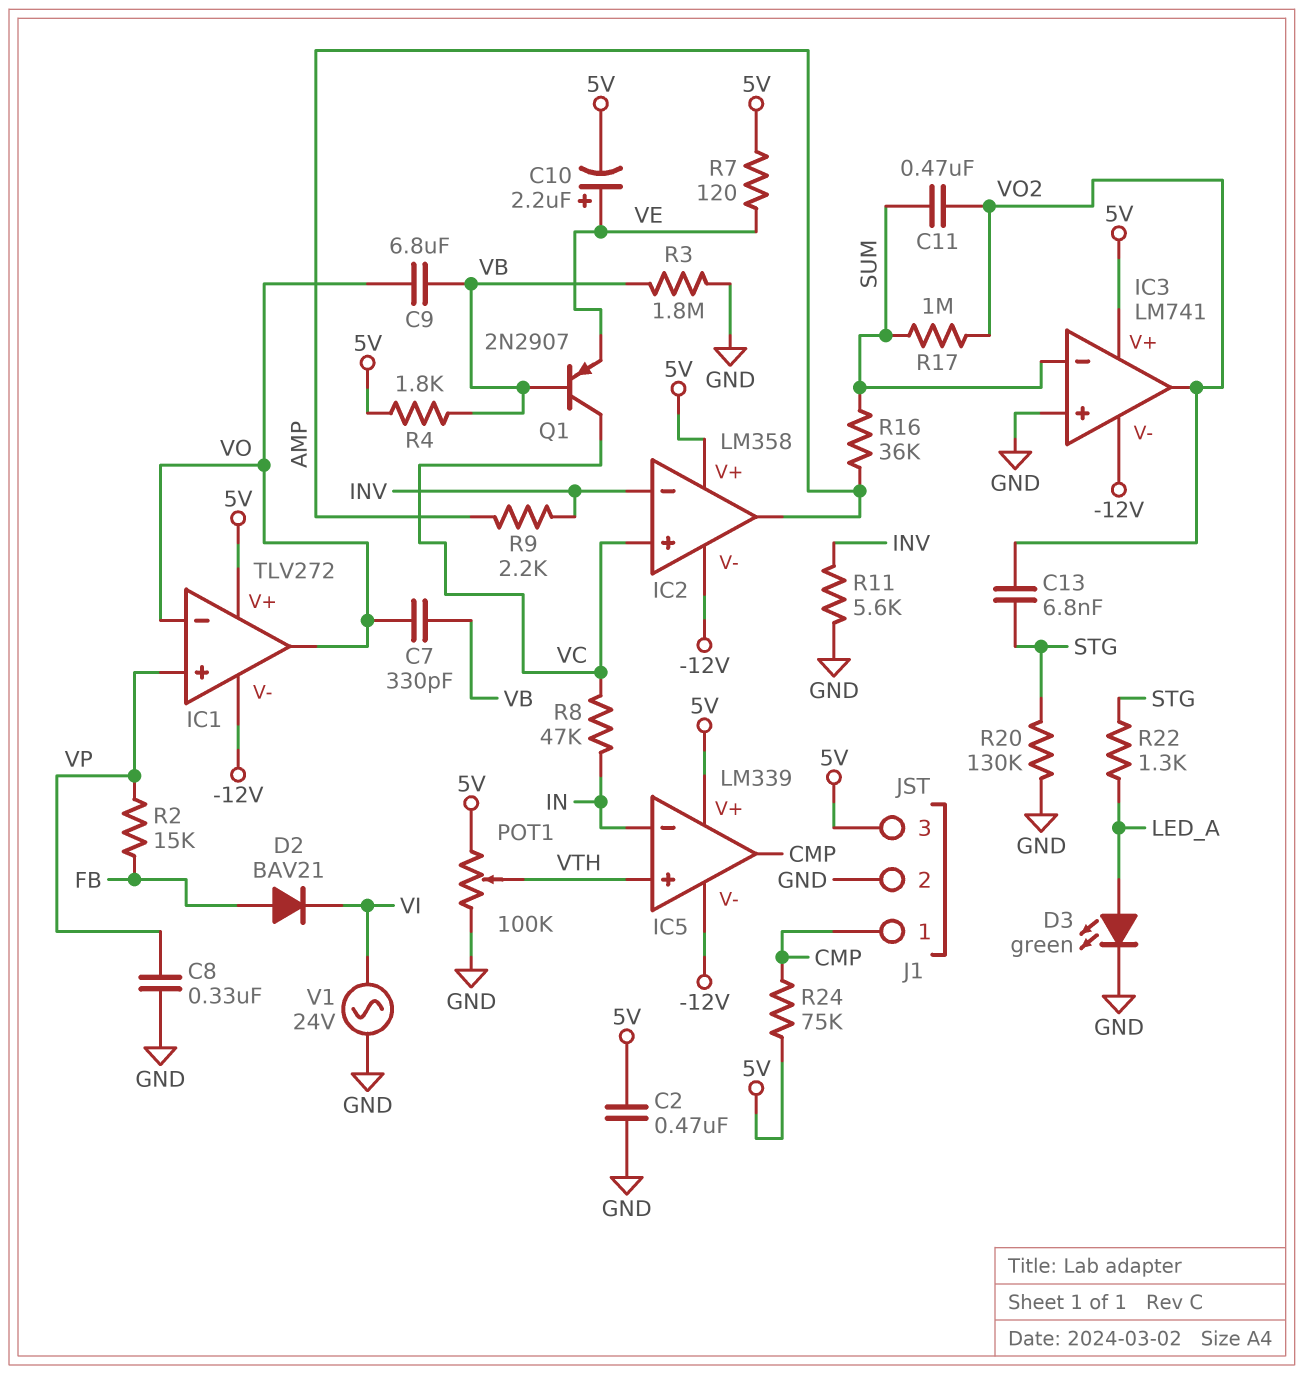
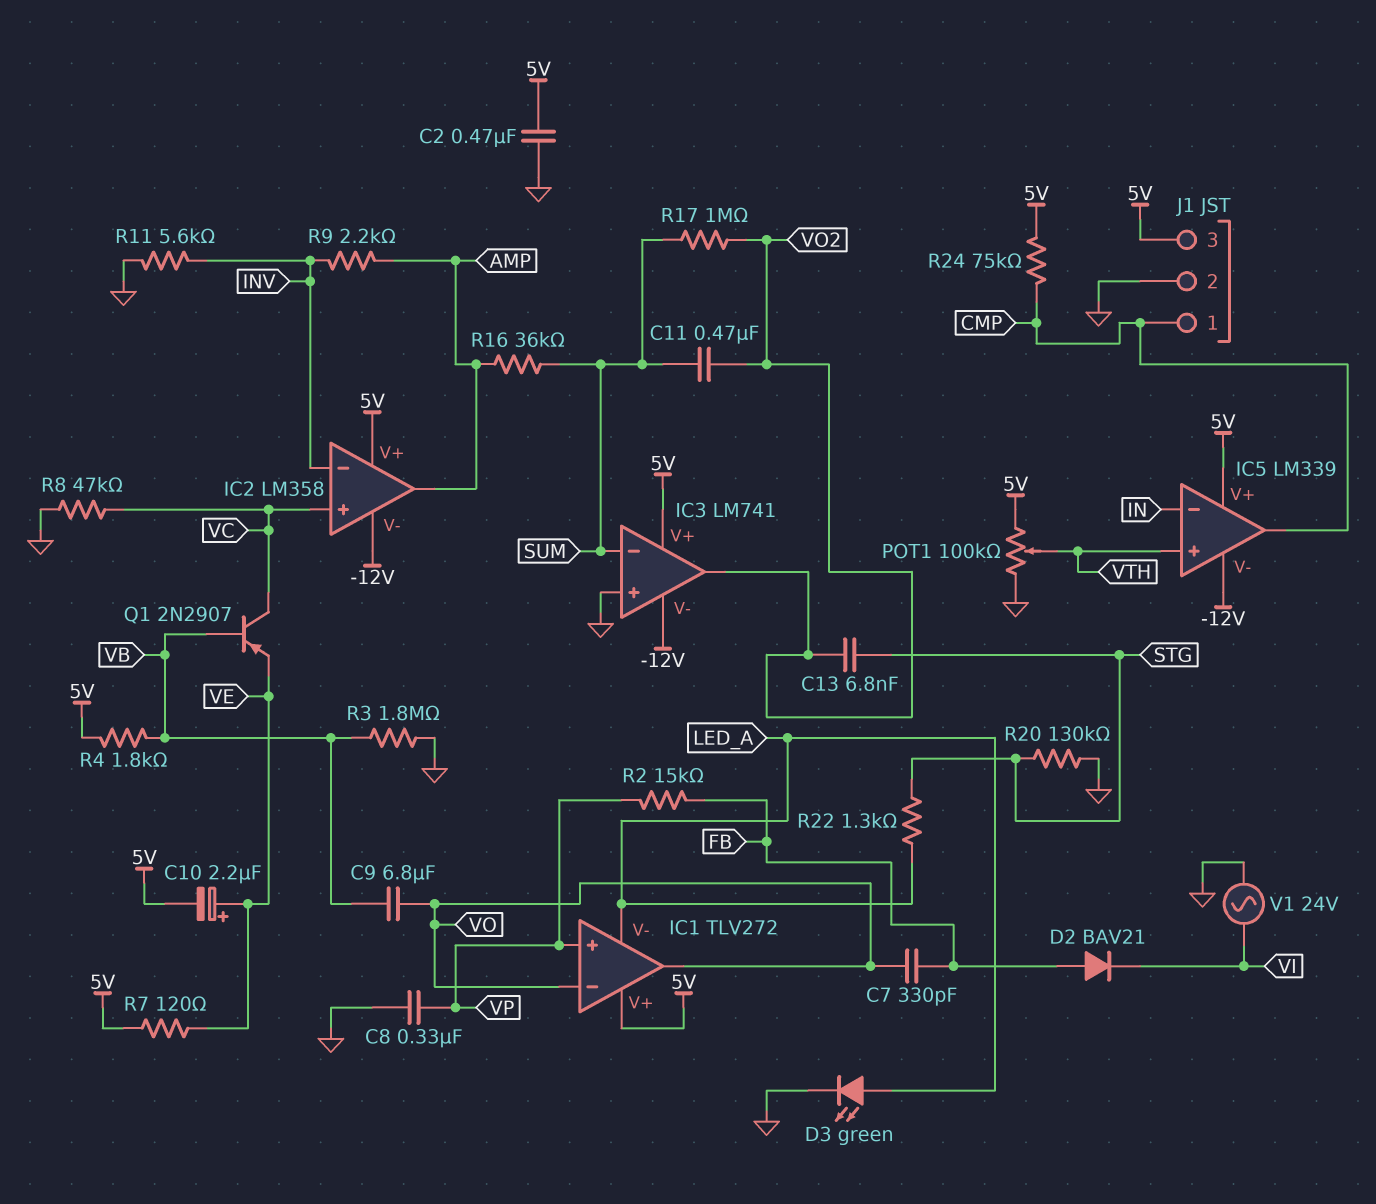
C7: 330pF (VB, VO) -> 330pF (FB, VO)
IC1 pin V-: -12V -> LED_A
R8: 47k (IN, VC) -> 47k (GND, VC)

